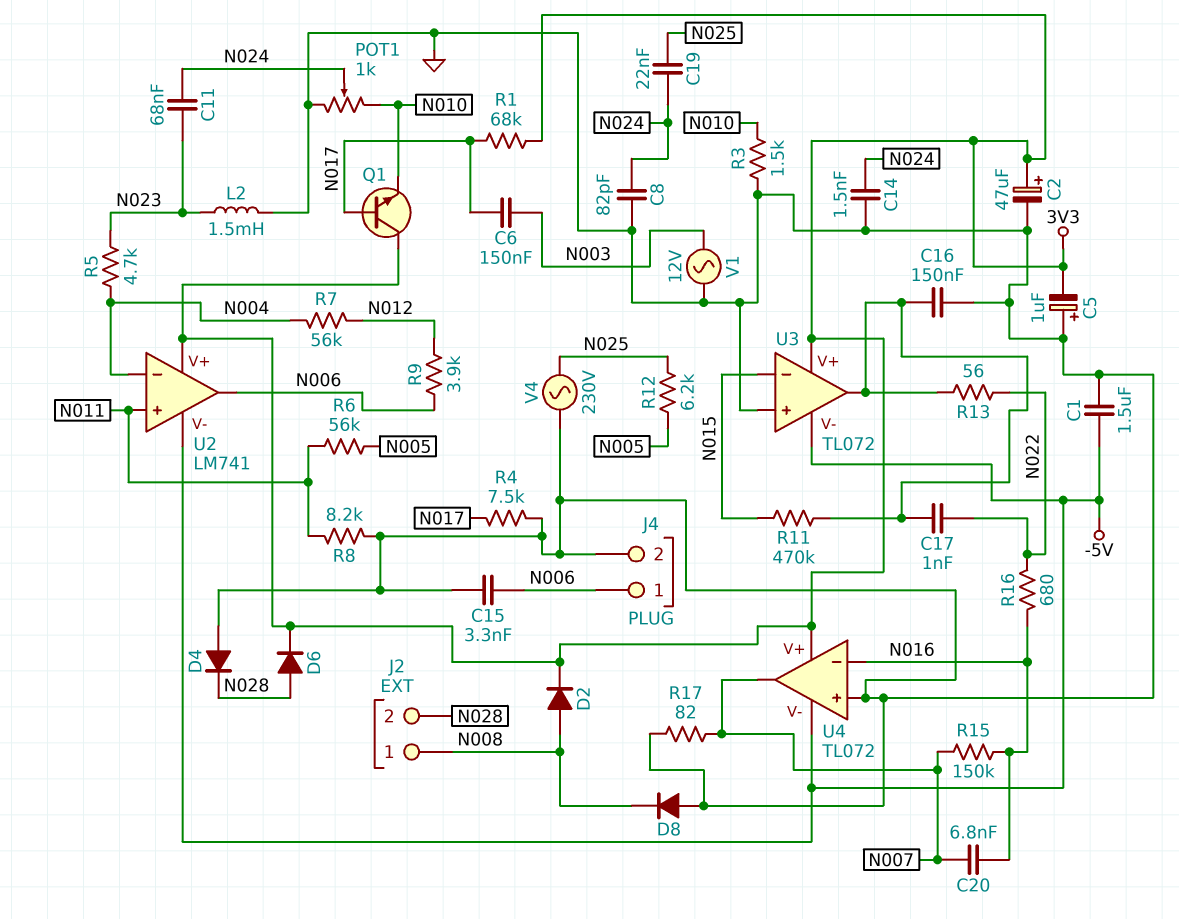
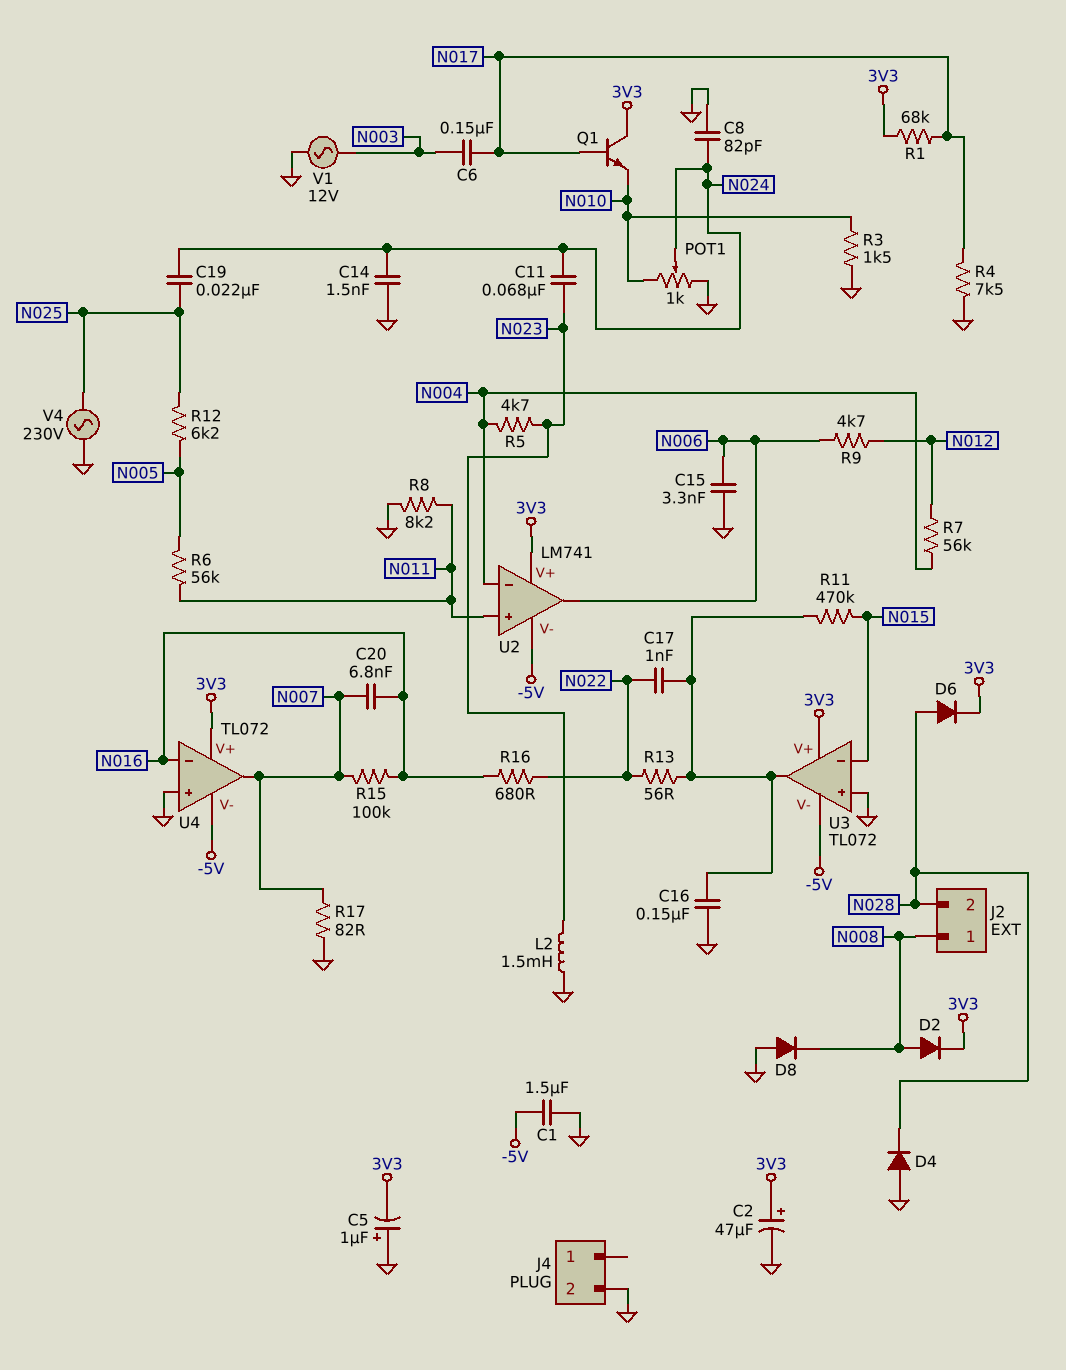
J4 pin 1: N006 -> none
R9: 3.9k (N006, N012) -> 4.7k (N006, N012)
R15: 150k (N007, N016) -> 100k (N007, N016)

